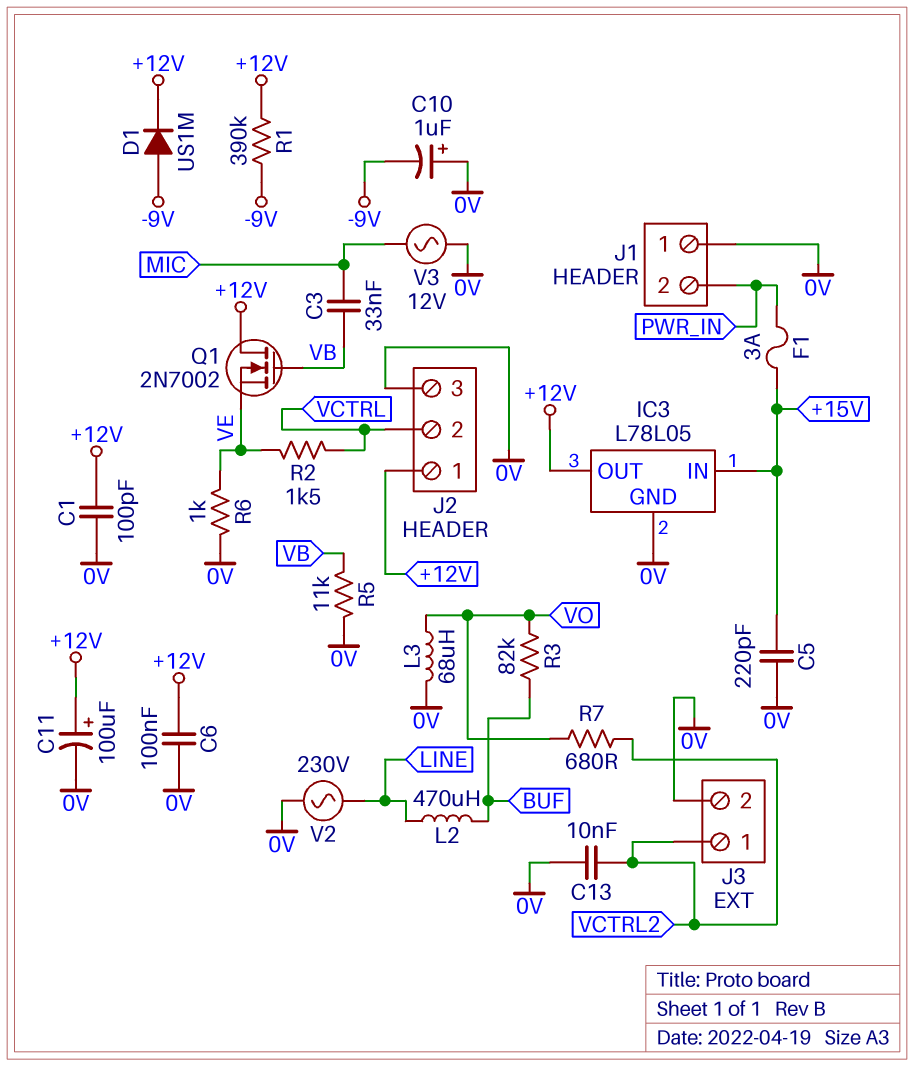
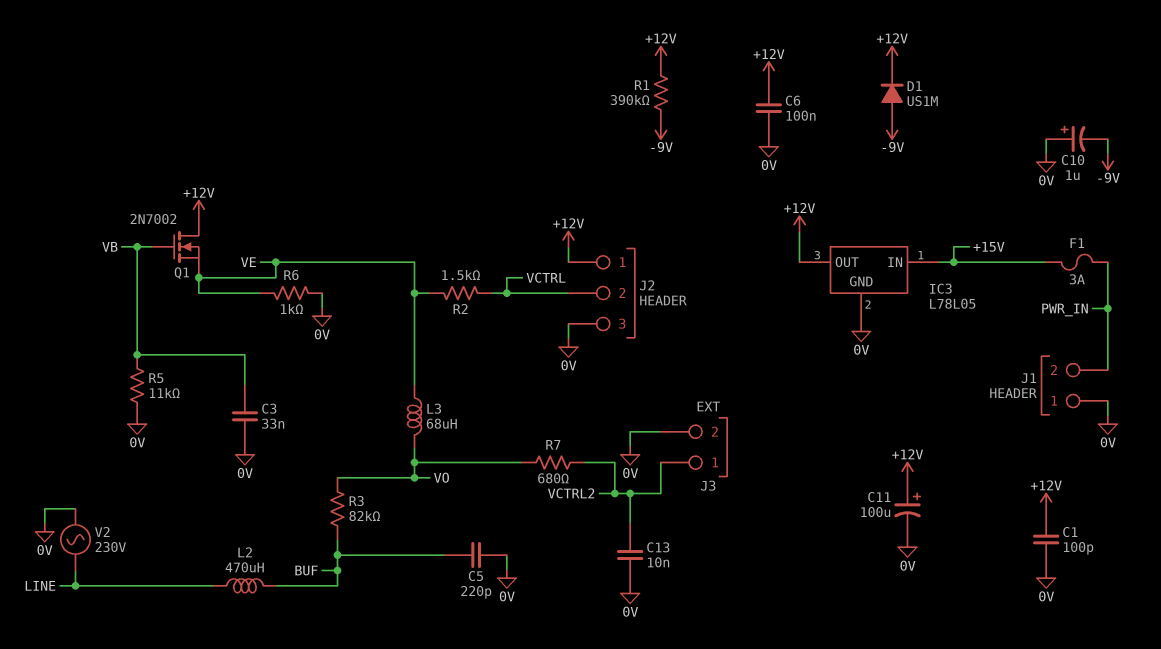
C3: 33nF (MIC, VB) -> 33nF (0V, VB)
C5: 220pF (+15V, 0V) -> 220pF (0V, BUF)
L3: 68uH (0V, VO) -> 68uH (VE, VO)
V3: AC 12V (0V, MIC) -> none

